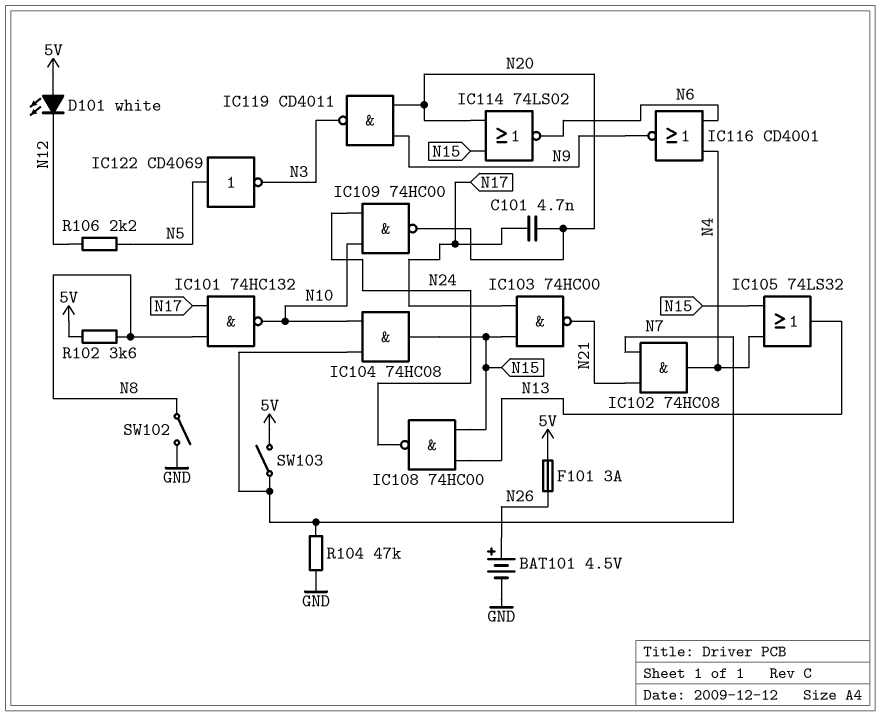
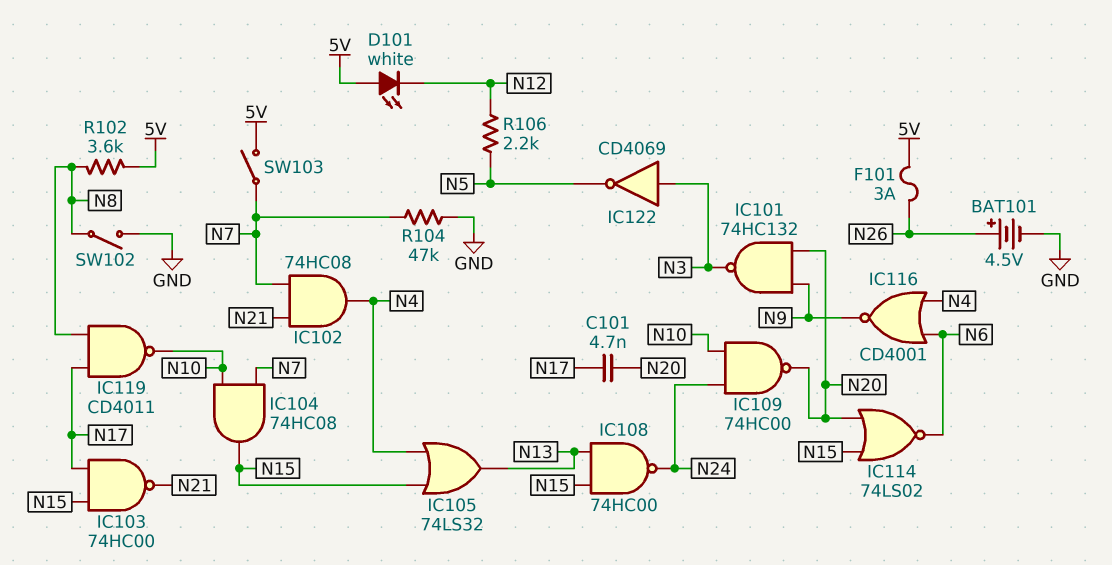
IC101: NAND 74HC132 (in N8, in N17, out N10) -> NAND 74HC132 (in N9, in N20, out N3)
IC119: NAND CD4011 (in N9, in N20, out N3) -> NAND CD4011 (in N8, in N17, out N10)
IC122: NOT CD4069 (in N5, out N3) -> NOT CD4069 (in N3, out N5)

